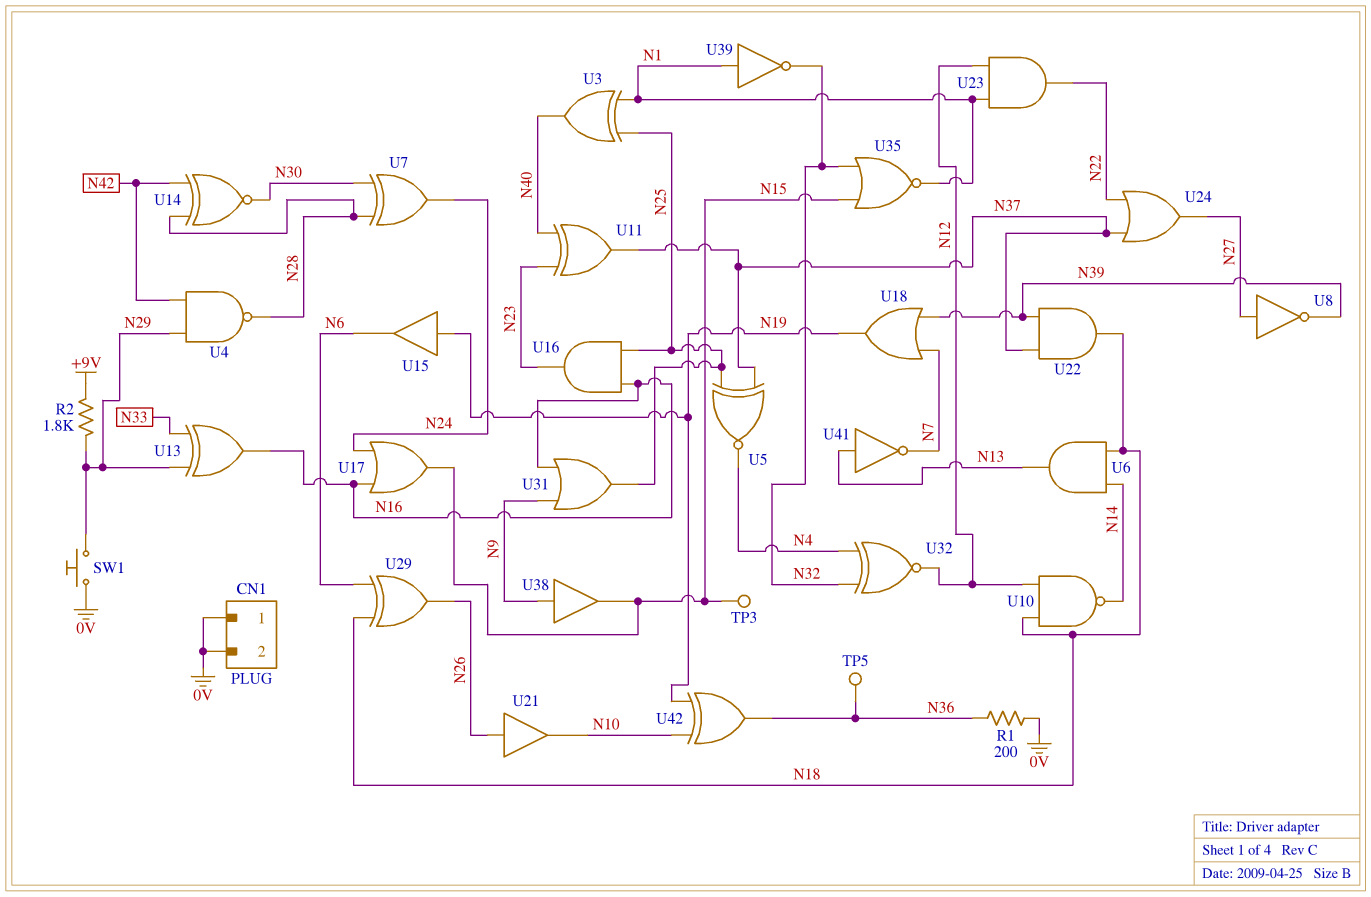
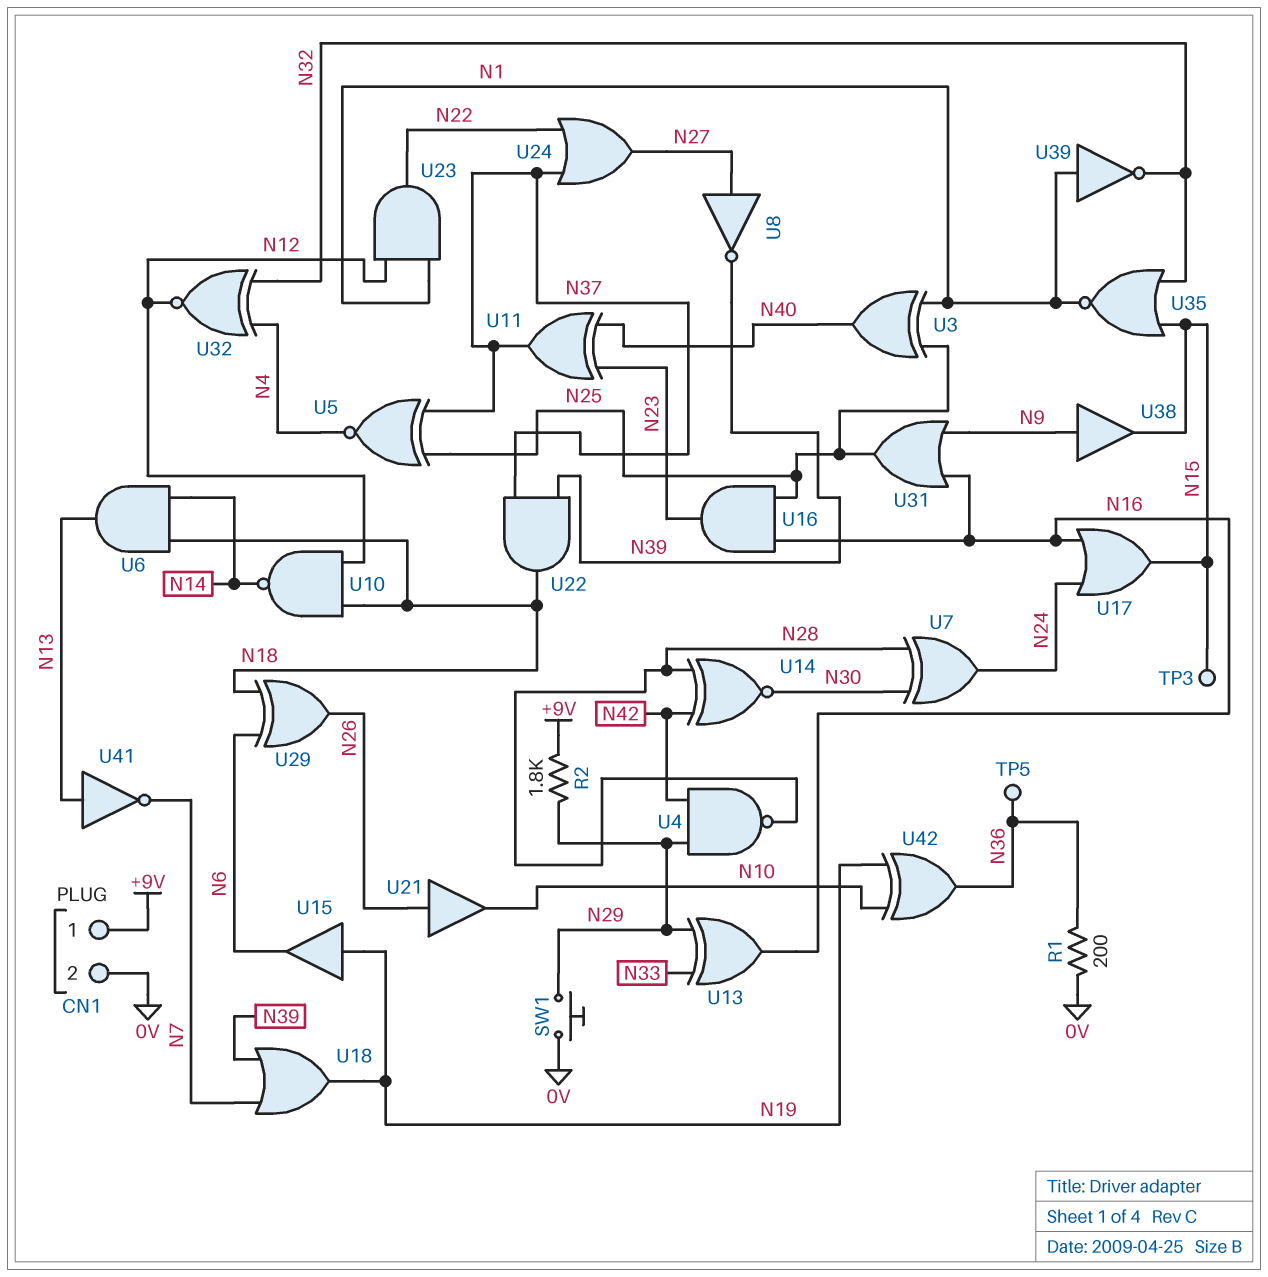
CN1 pin 1: 0V -> +9V

